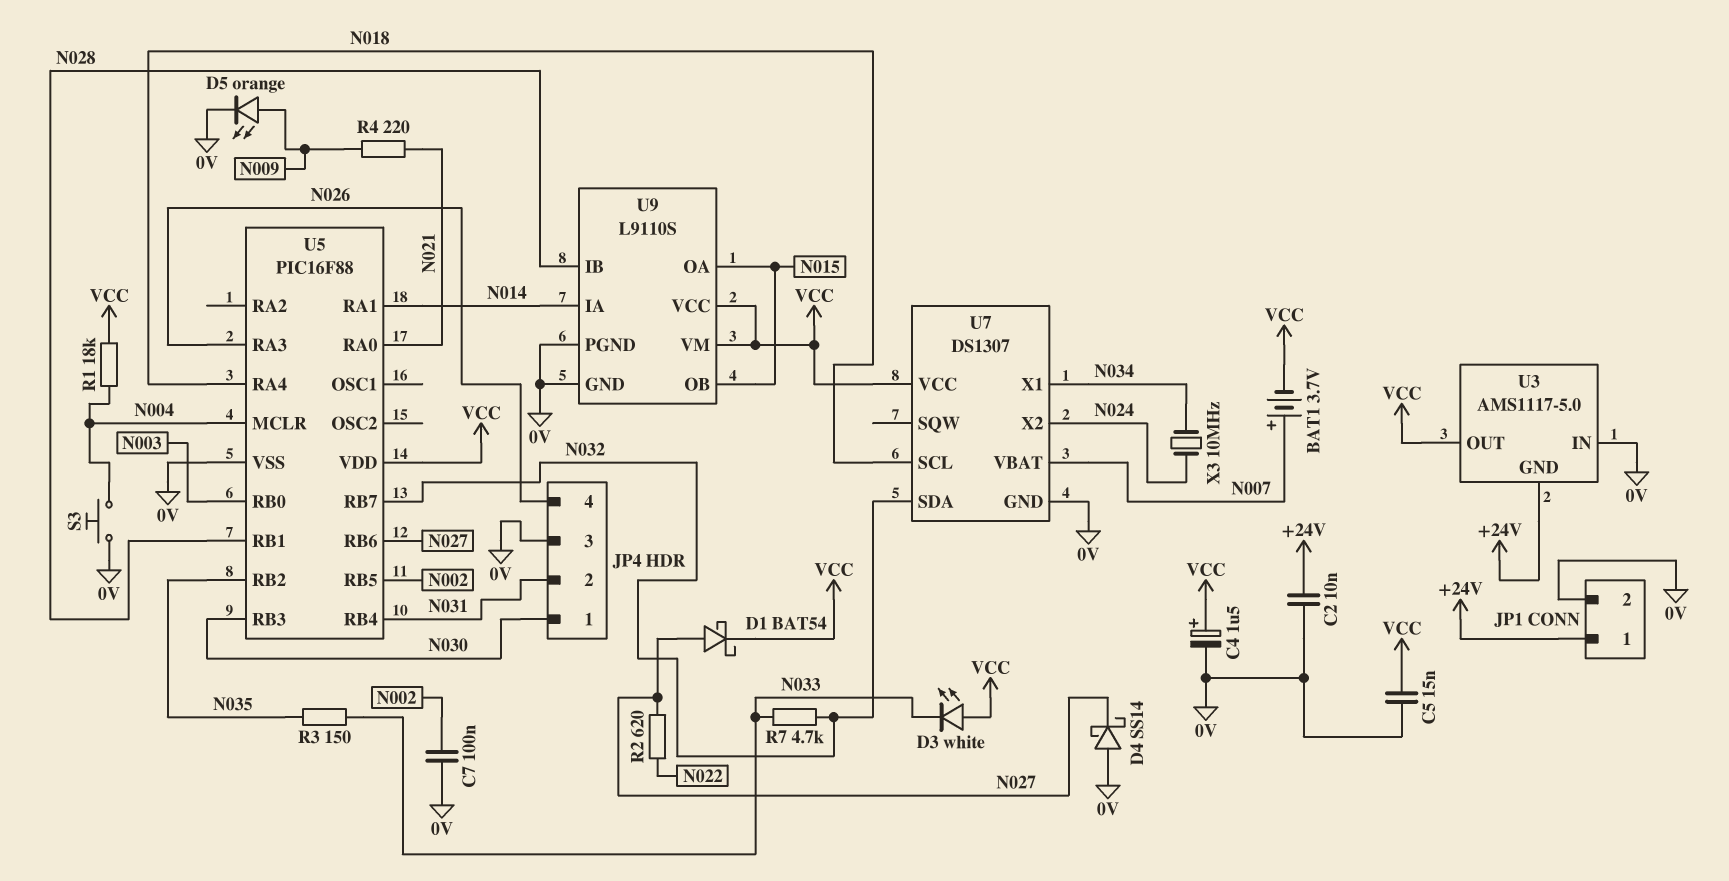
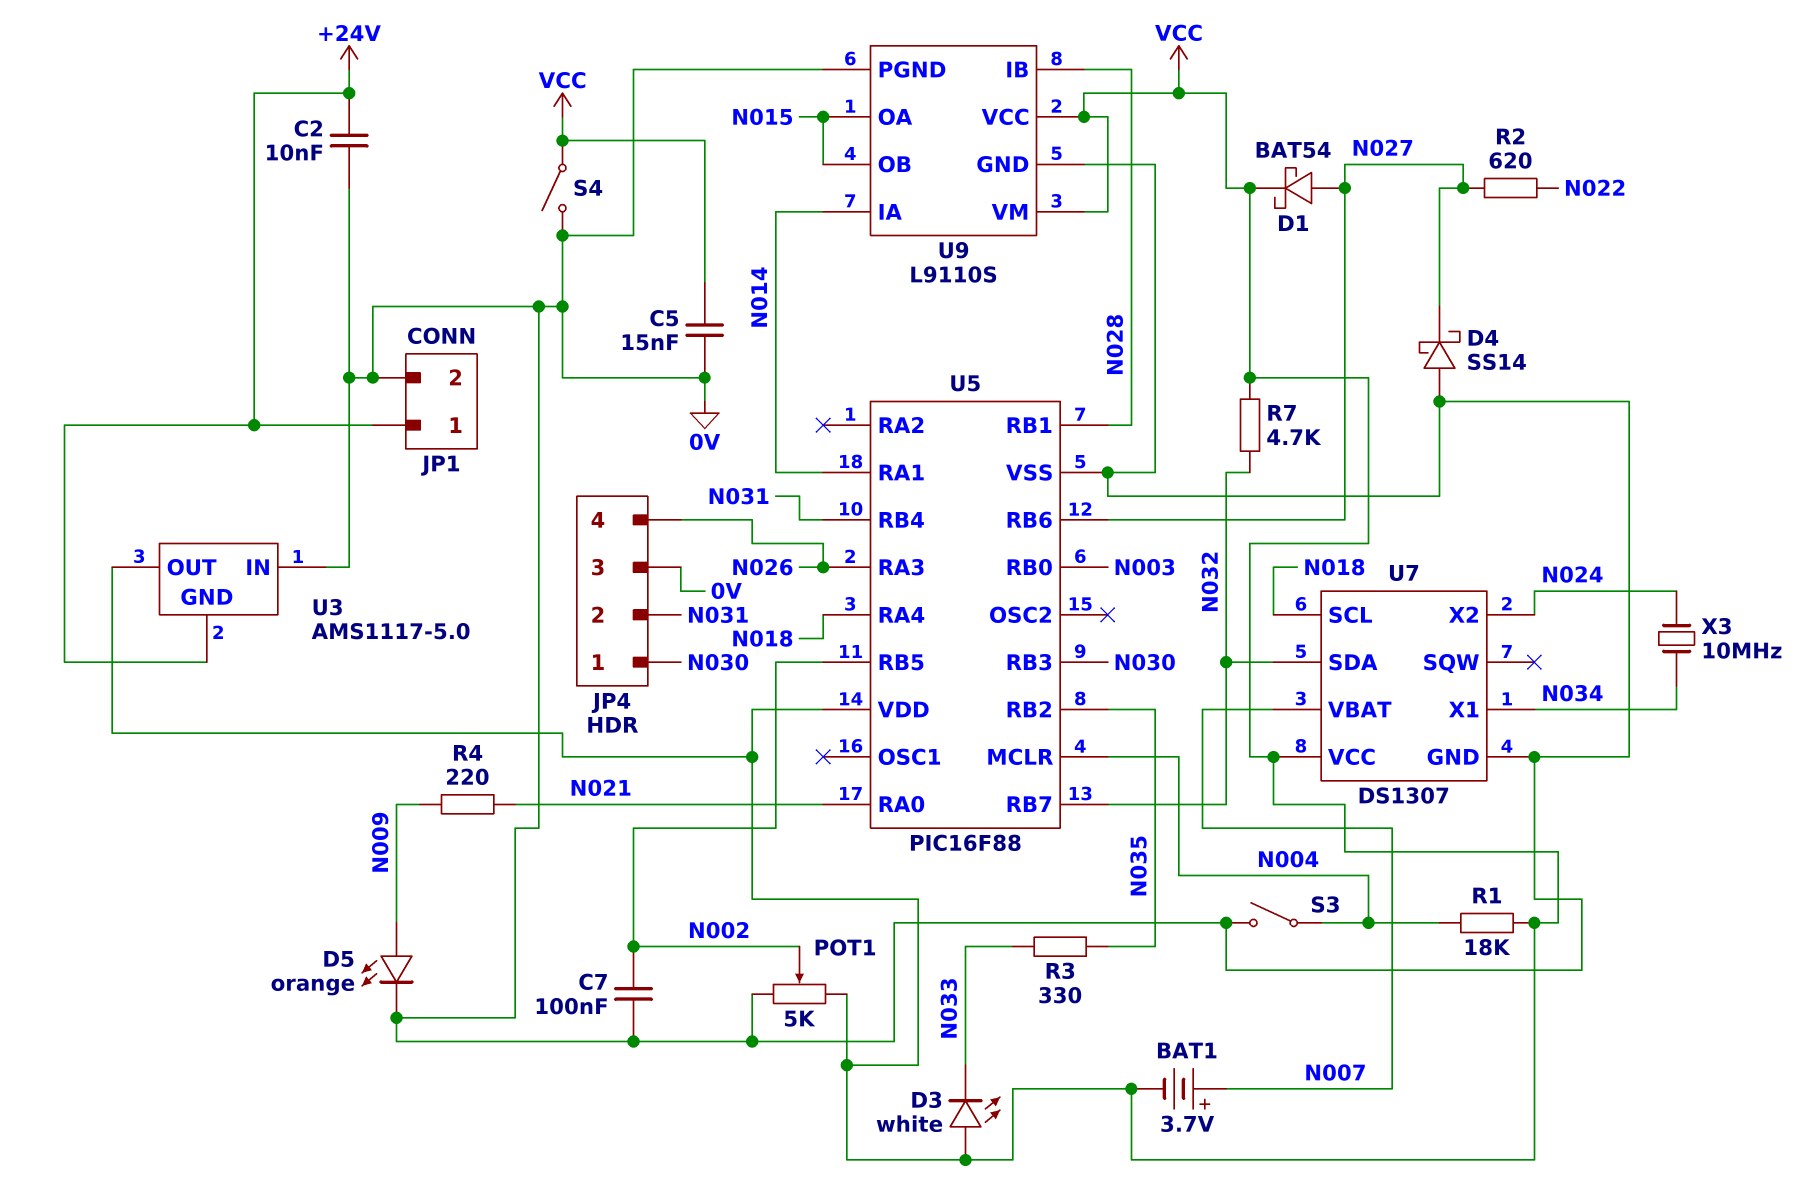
C4: 1.5uF (plus VCC, minus 0V) -> none
POT1: none -> 5k (0V, VCC, wiper N002)
R3: 150 (N033, N035) -> 330 (N033, N035)
R7: 4.7k (N032, N033) -> 4.7k (N032, VCC)
S3: button (0V, N004) -> switch (0V, N004)
S4: none -> switch (0V, VCC)

